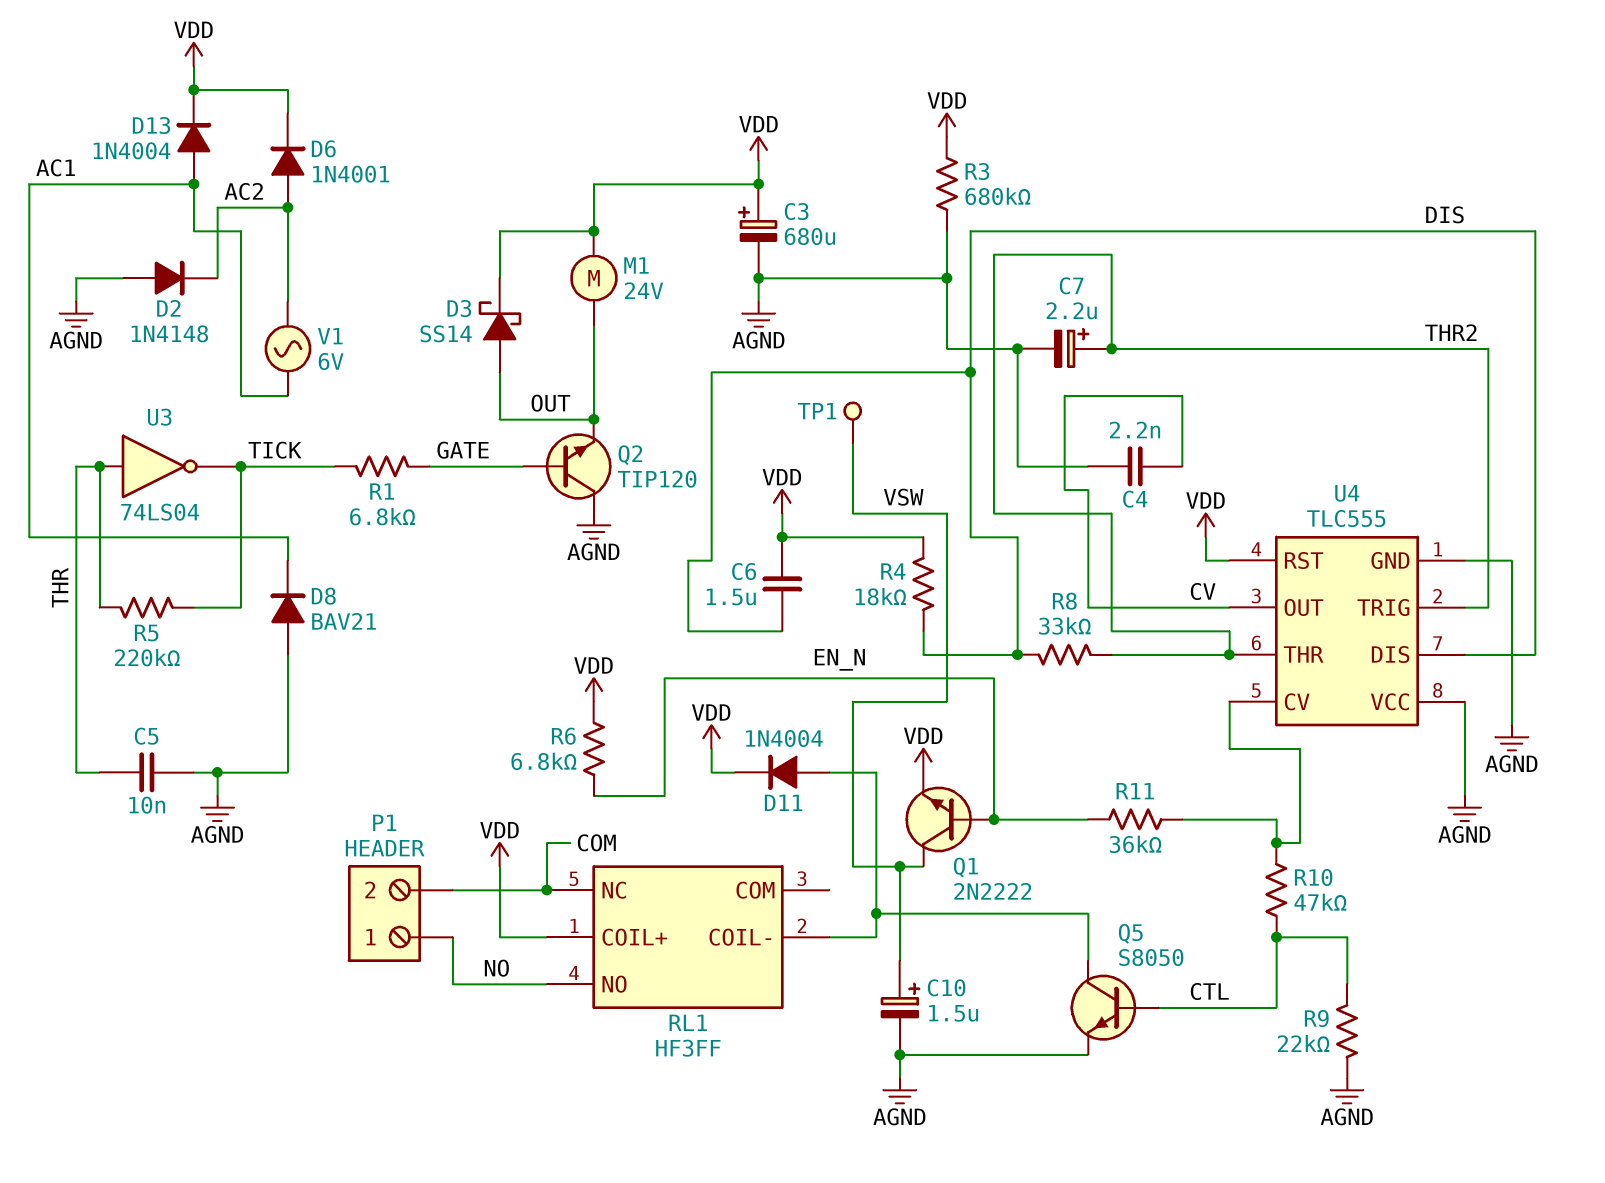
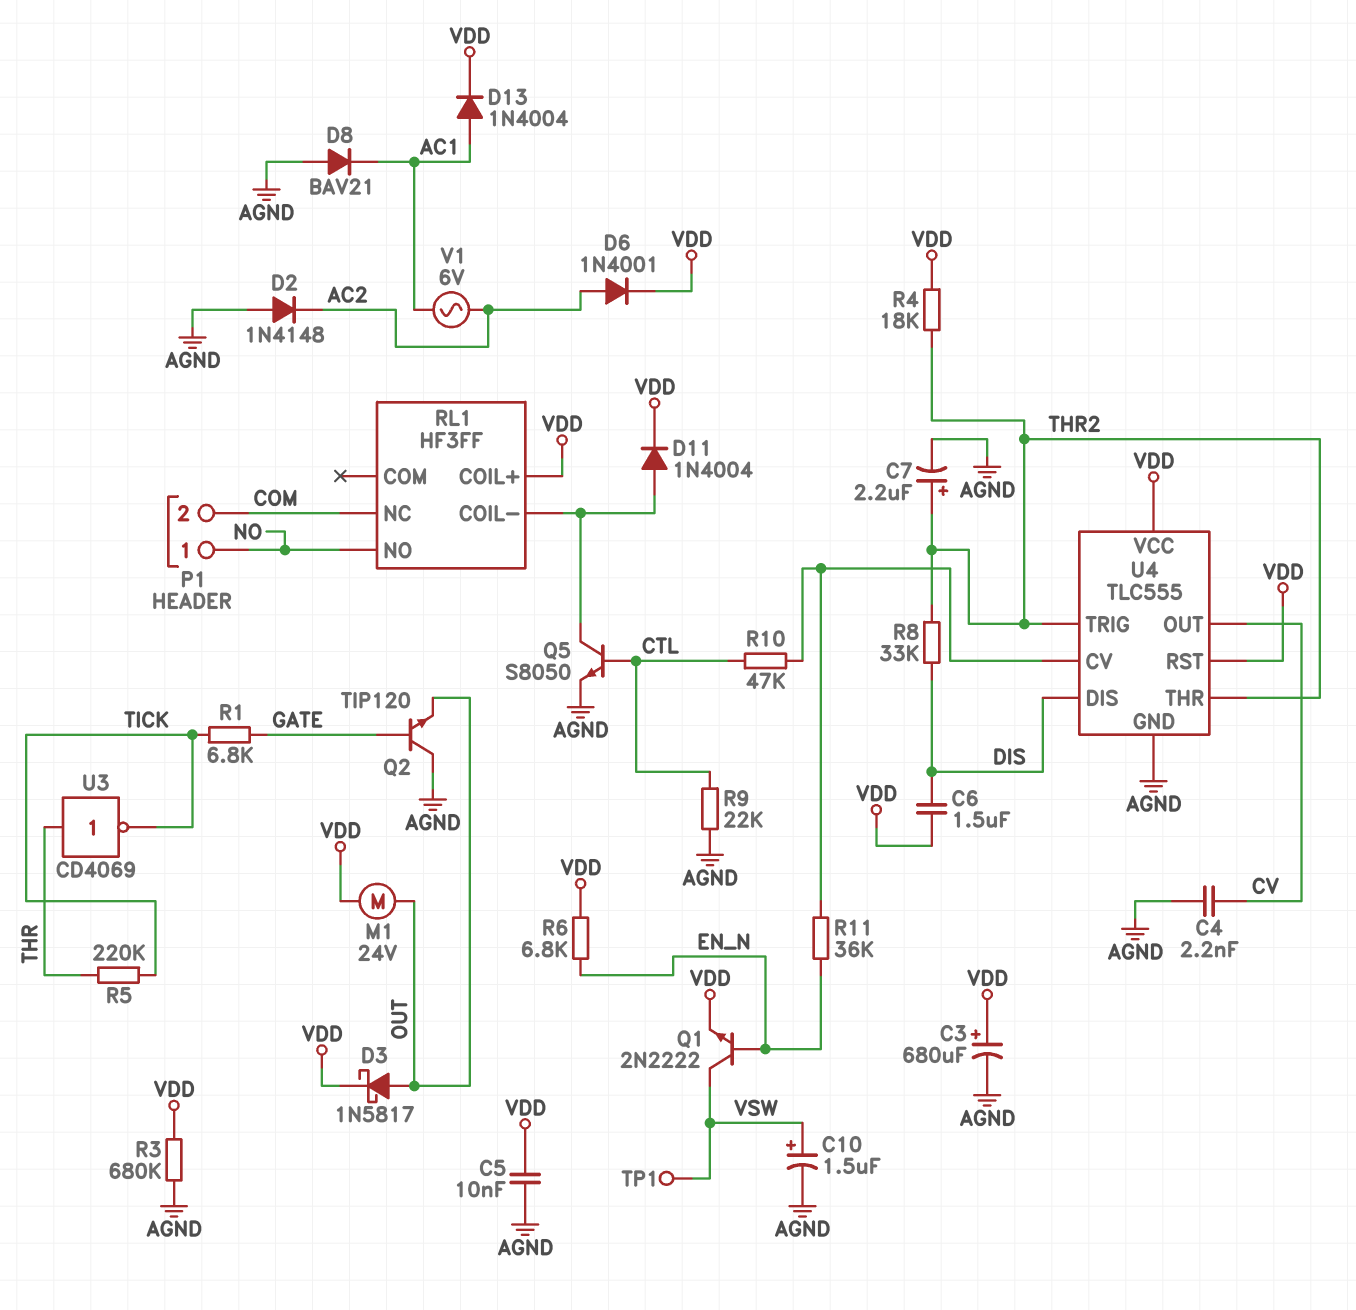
C5: 10nF (AGND, THR) -> 10nF (AGND, VDD)
D3: schottky SS14 (A OUT, K VDD) -> schottky 1N5817 (A OUT, K VDD)
R4: 18k (DIS, VDD) -> 18k (THR2, VDD)
U3: NOT 74LS04 (in THR, out TICK) -> NOT CD4069 (in THR, out TICK)
U4 pin VCC: AGND -> VDD

